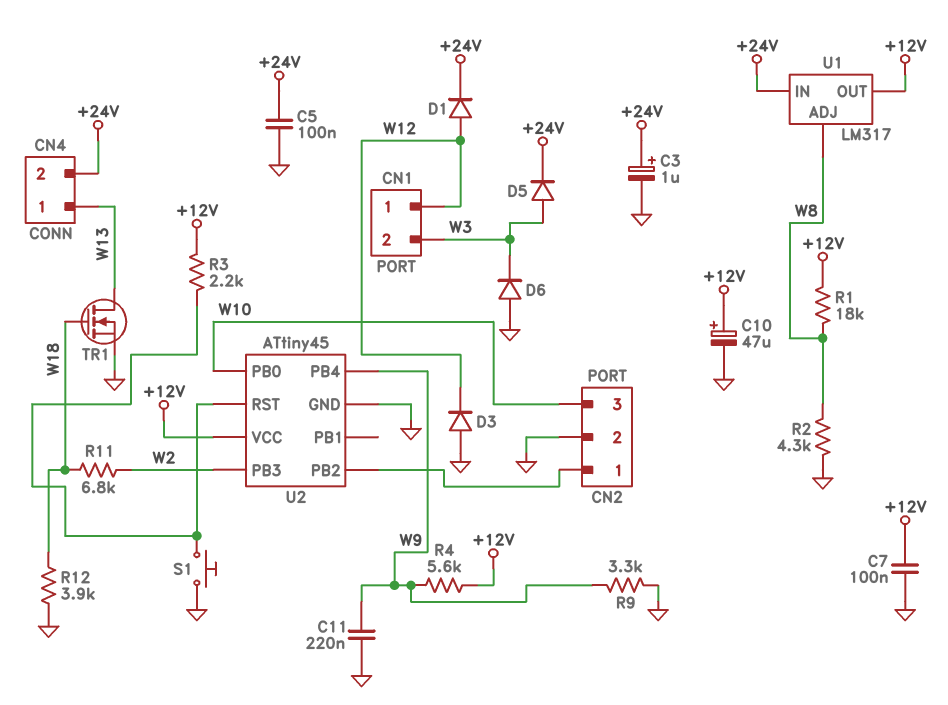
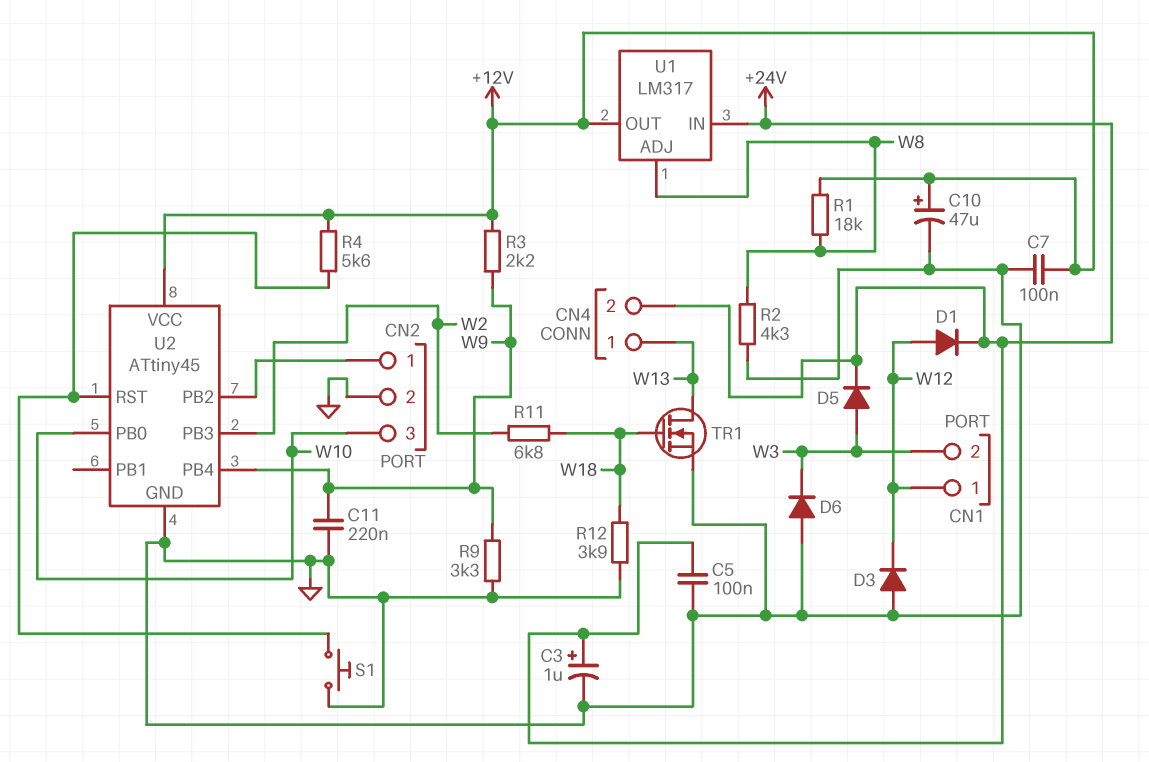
R3: 2.2k (+12V, U2/RST) -> 2.2k (+12V, W9)
R4: 5.6k (+12V, W9) -> 5.6k (+12V, U2/RST)

